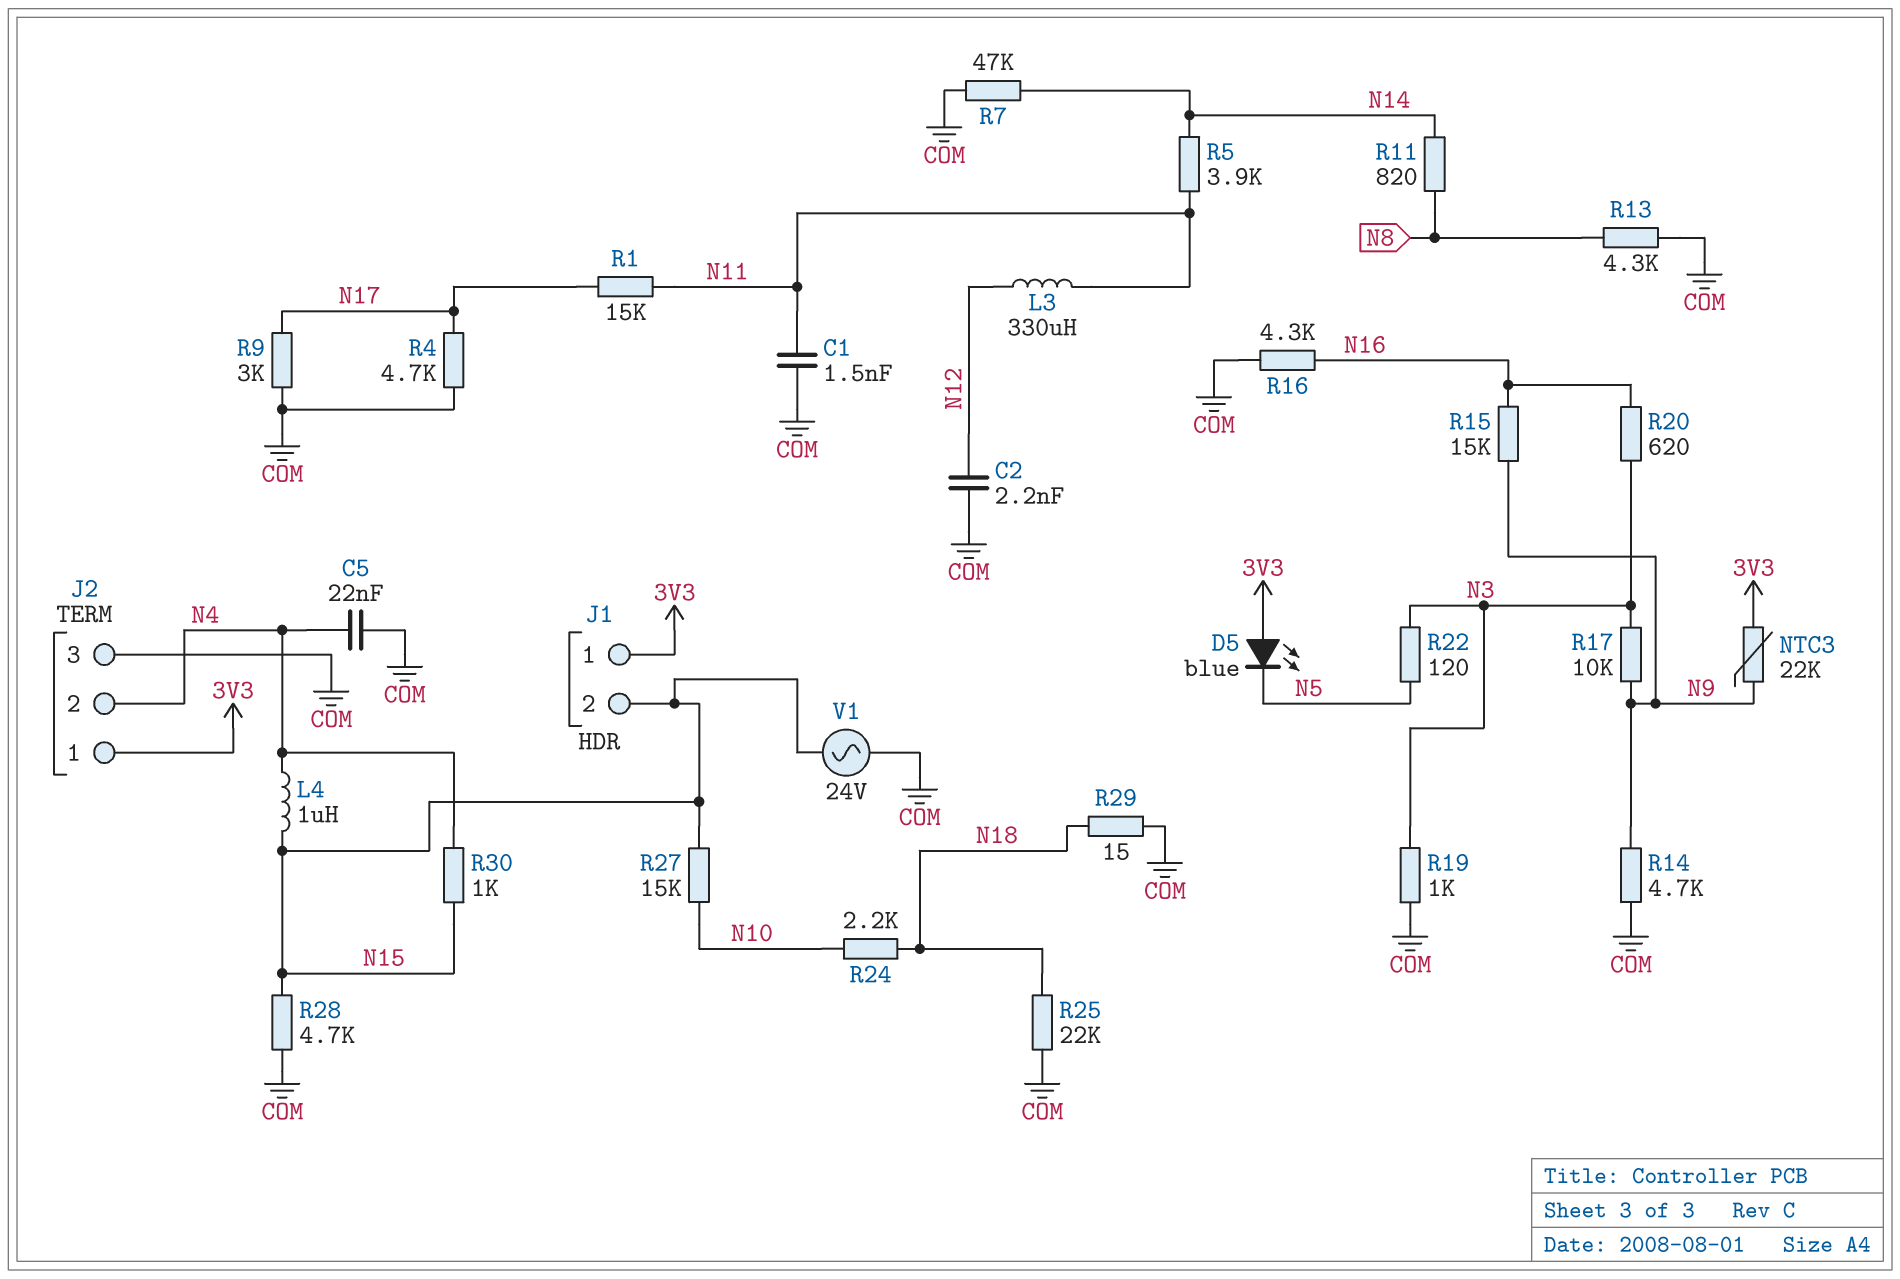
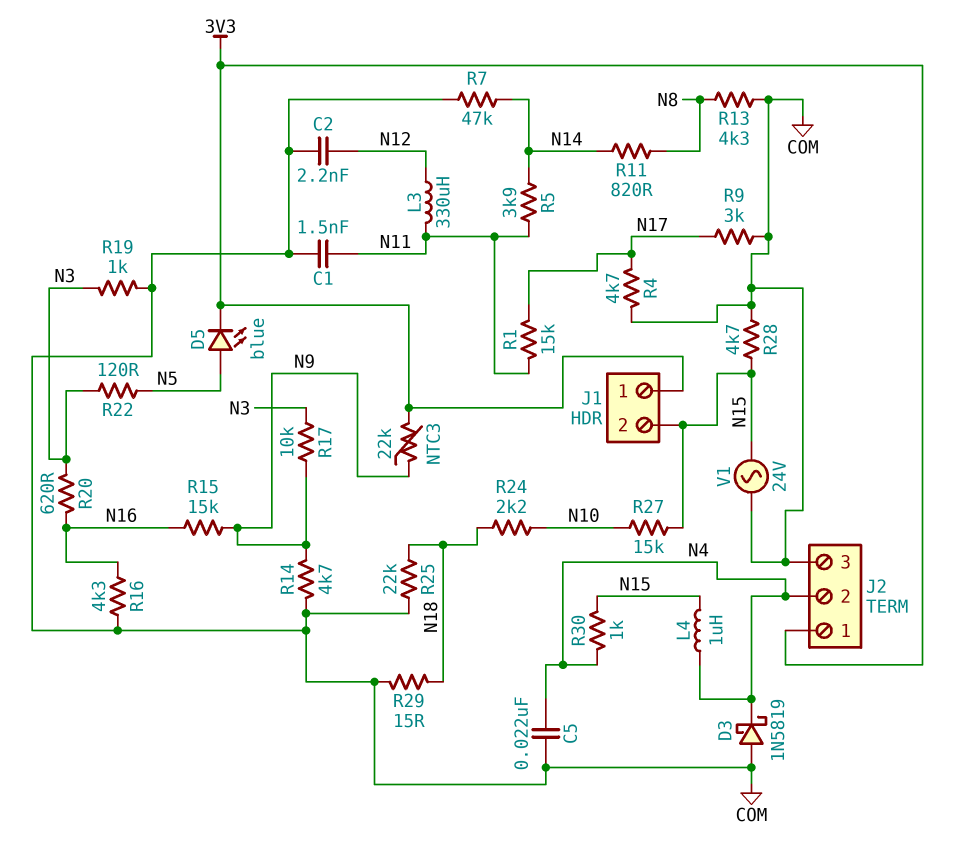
D3: none -> schottky 1N5819 (A COM, K N4)
D5: LED blue (A 3V3, K N5) -> LED blue (A N5, K 3V3)

